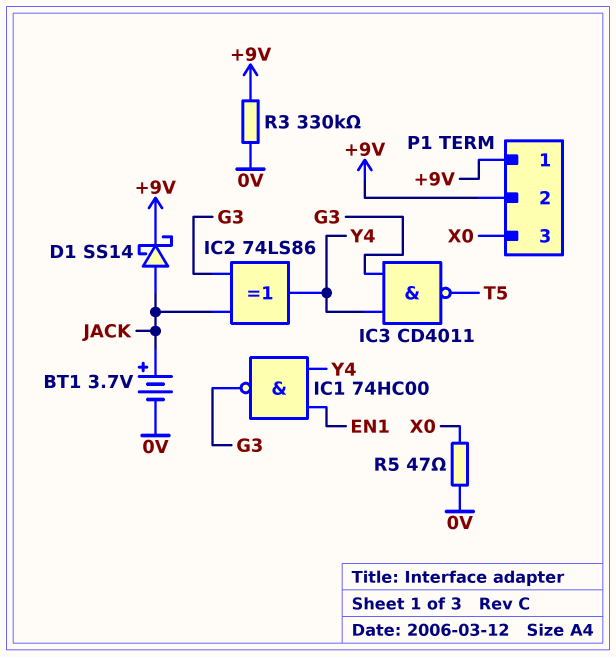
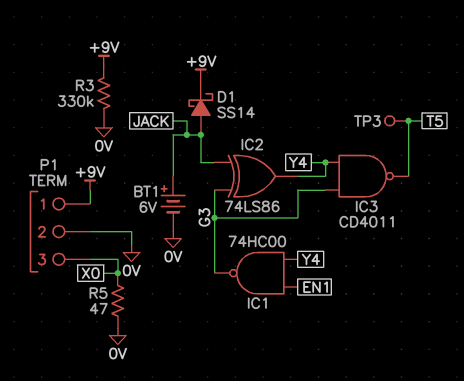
BT1: 3.7V (plus JACK, minus 0V) -> 6V (plus JACK, minus 0V)
P1 pin 2: +9V -> 0V
TP3: none -> test point (T5)

